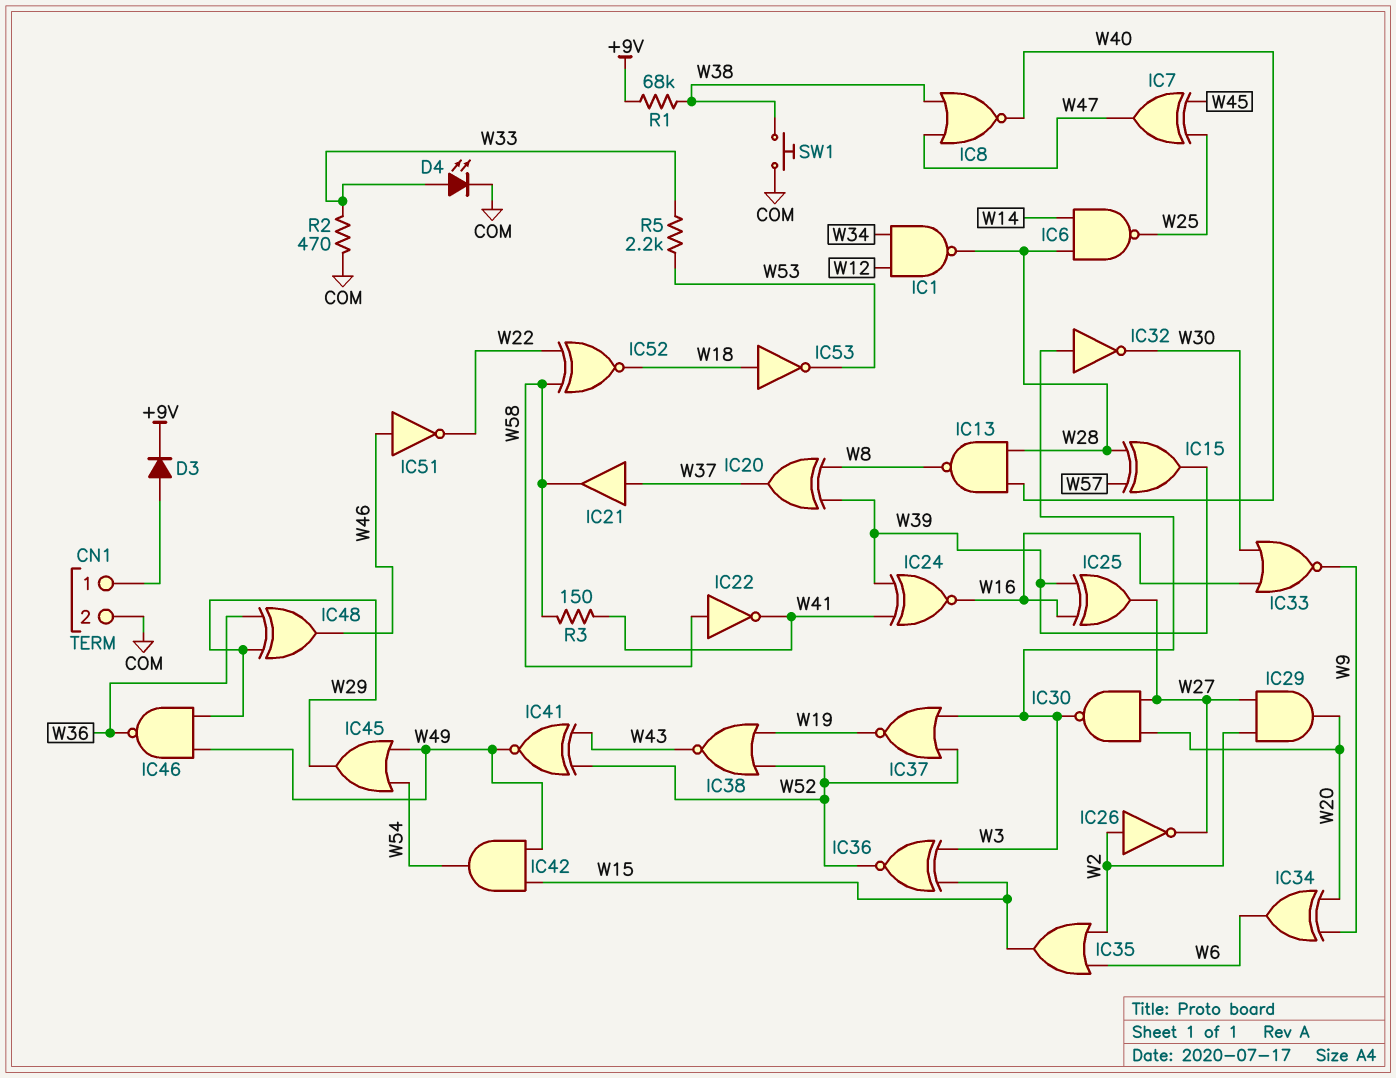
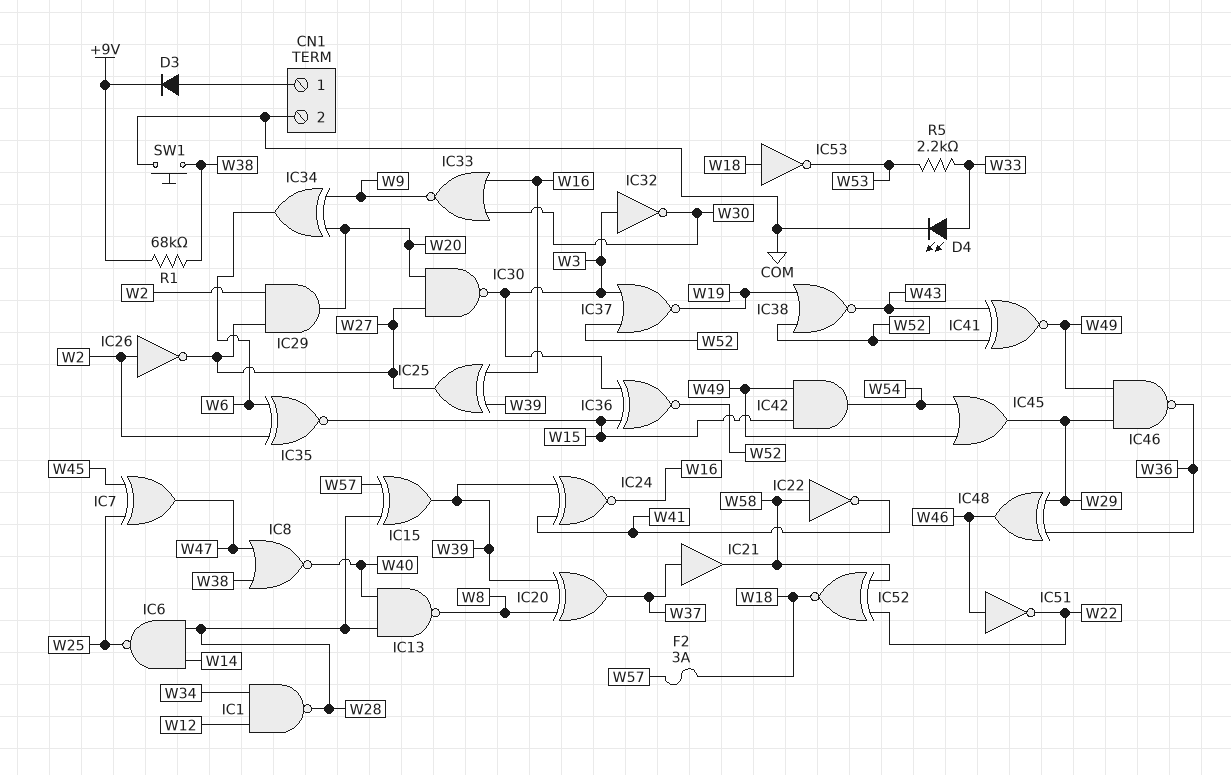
F2: none -> 3A (W18, W57)
IC35: OR (in W2, in W6, out W15) -> XNOR (in W2, in W6, out W15)
R2: 470 (COM, W33) -> none
R3: 150 (W41, W58) -> none

